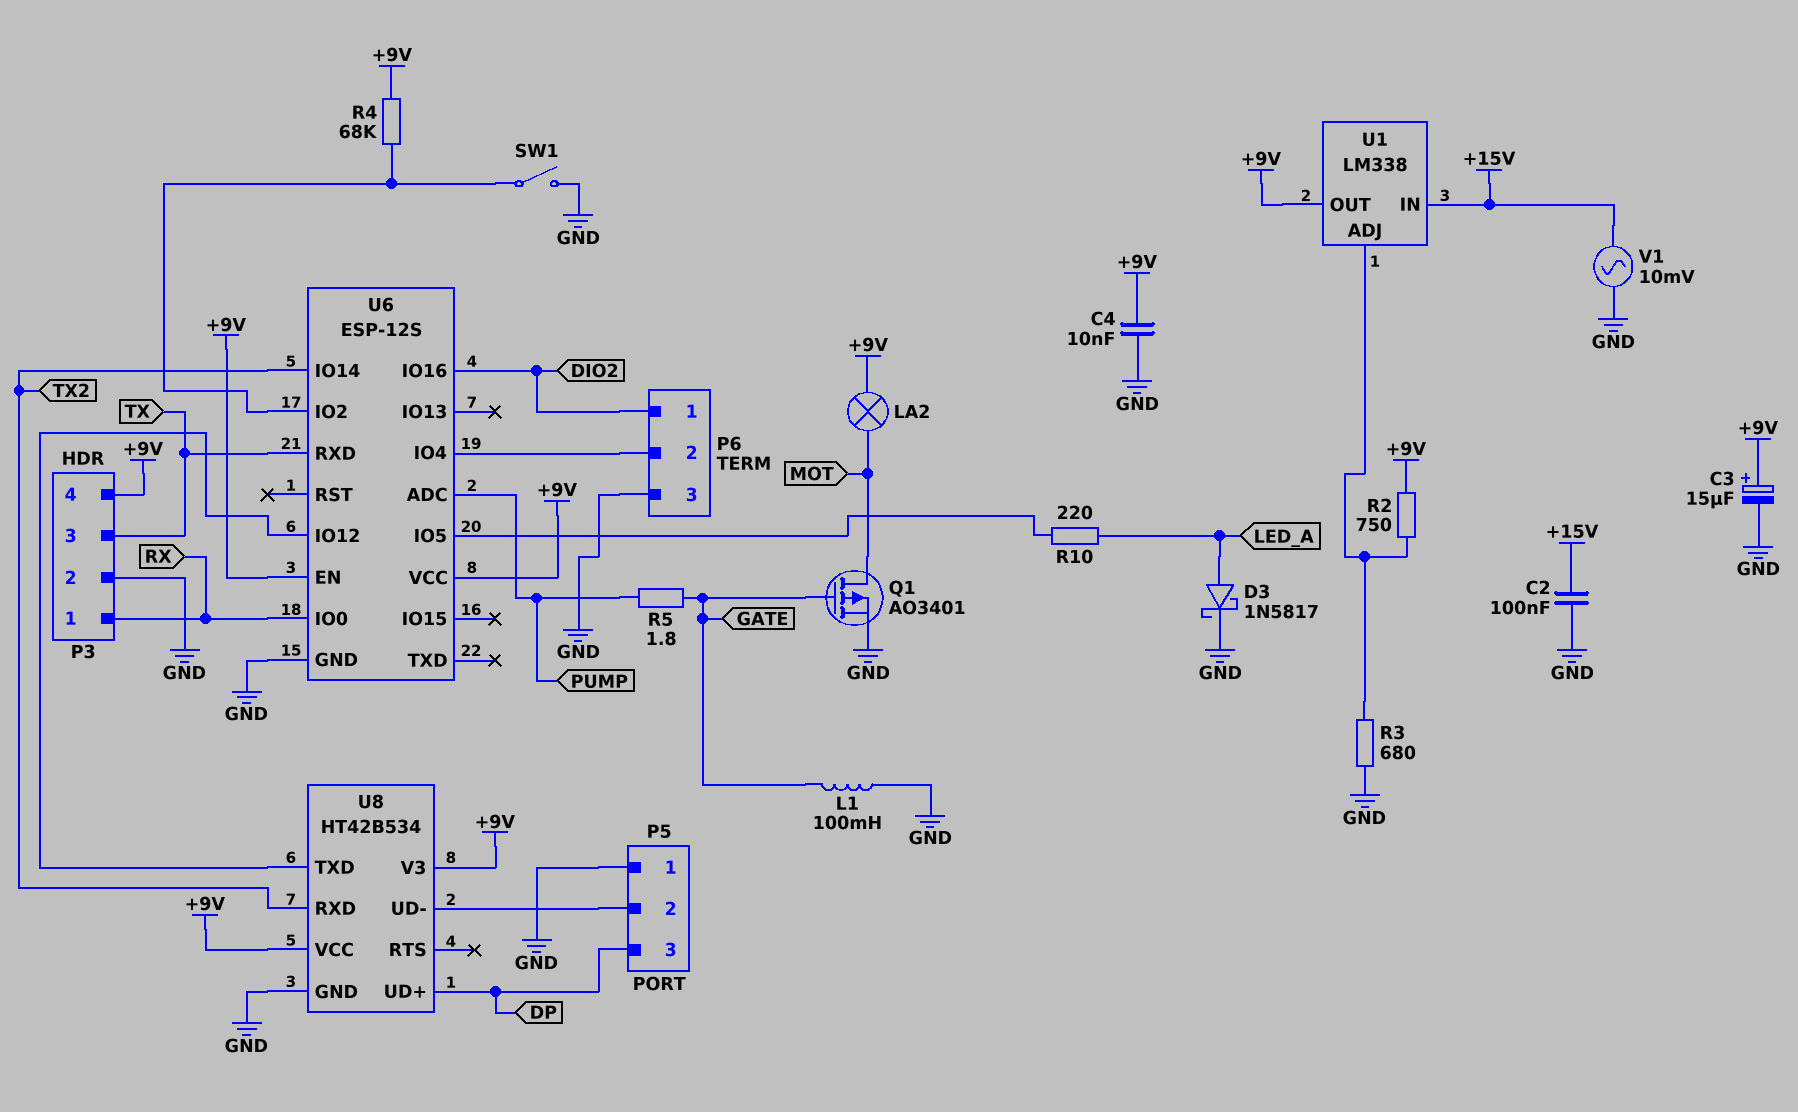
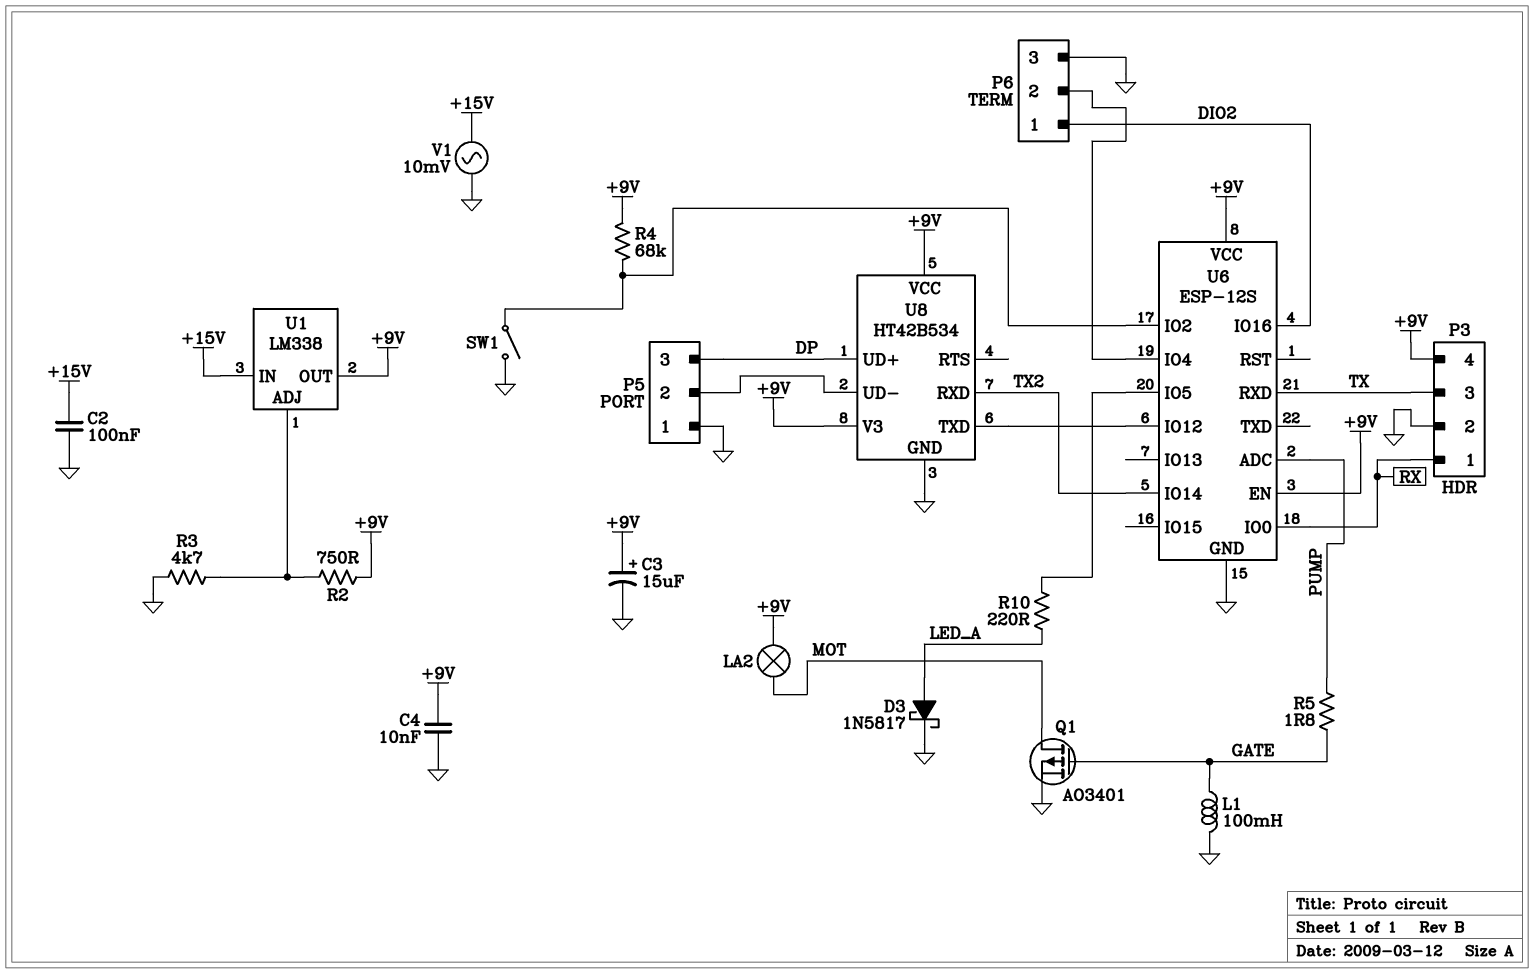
R3: 680 (GND, U1/ADJ) -> 4.7k (GND, U1/ADJ)

